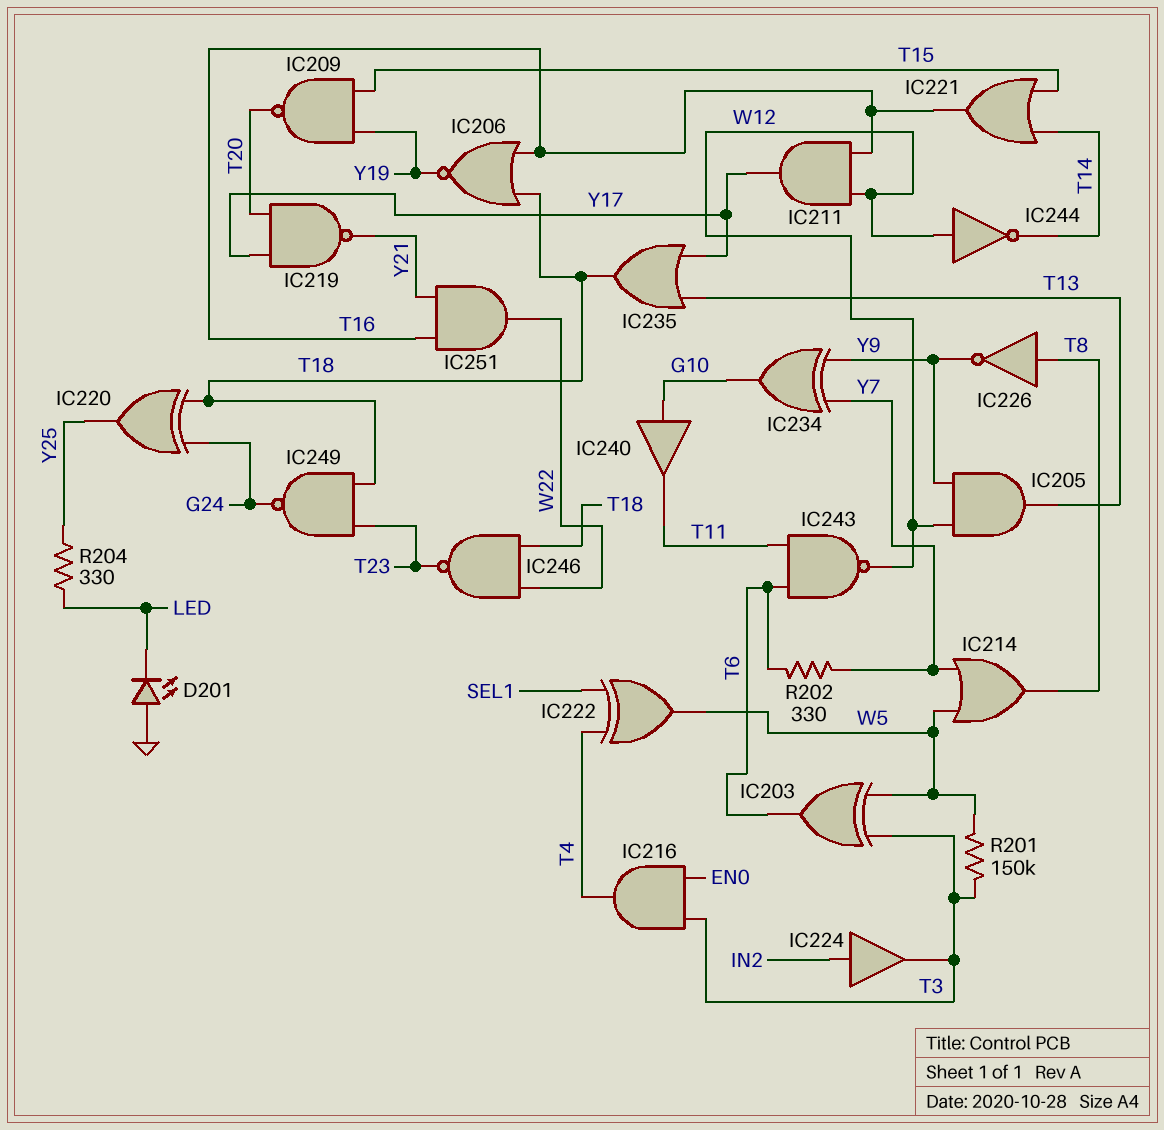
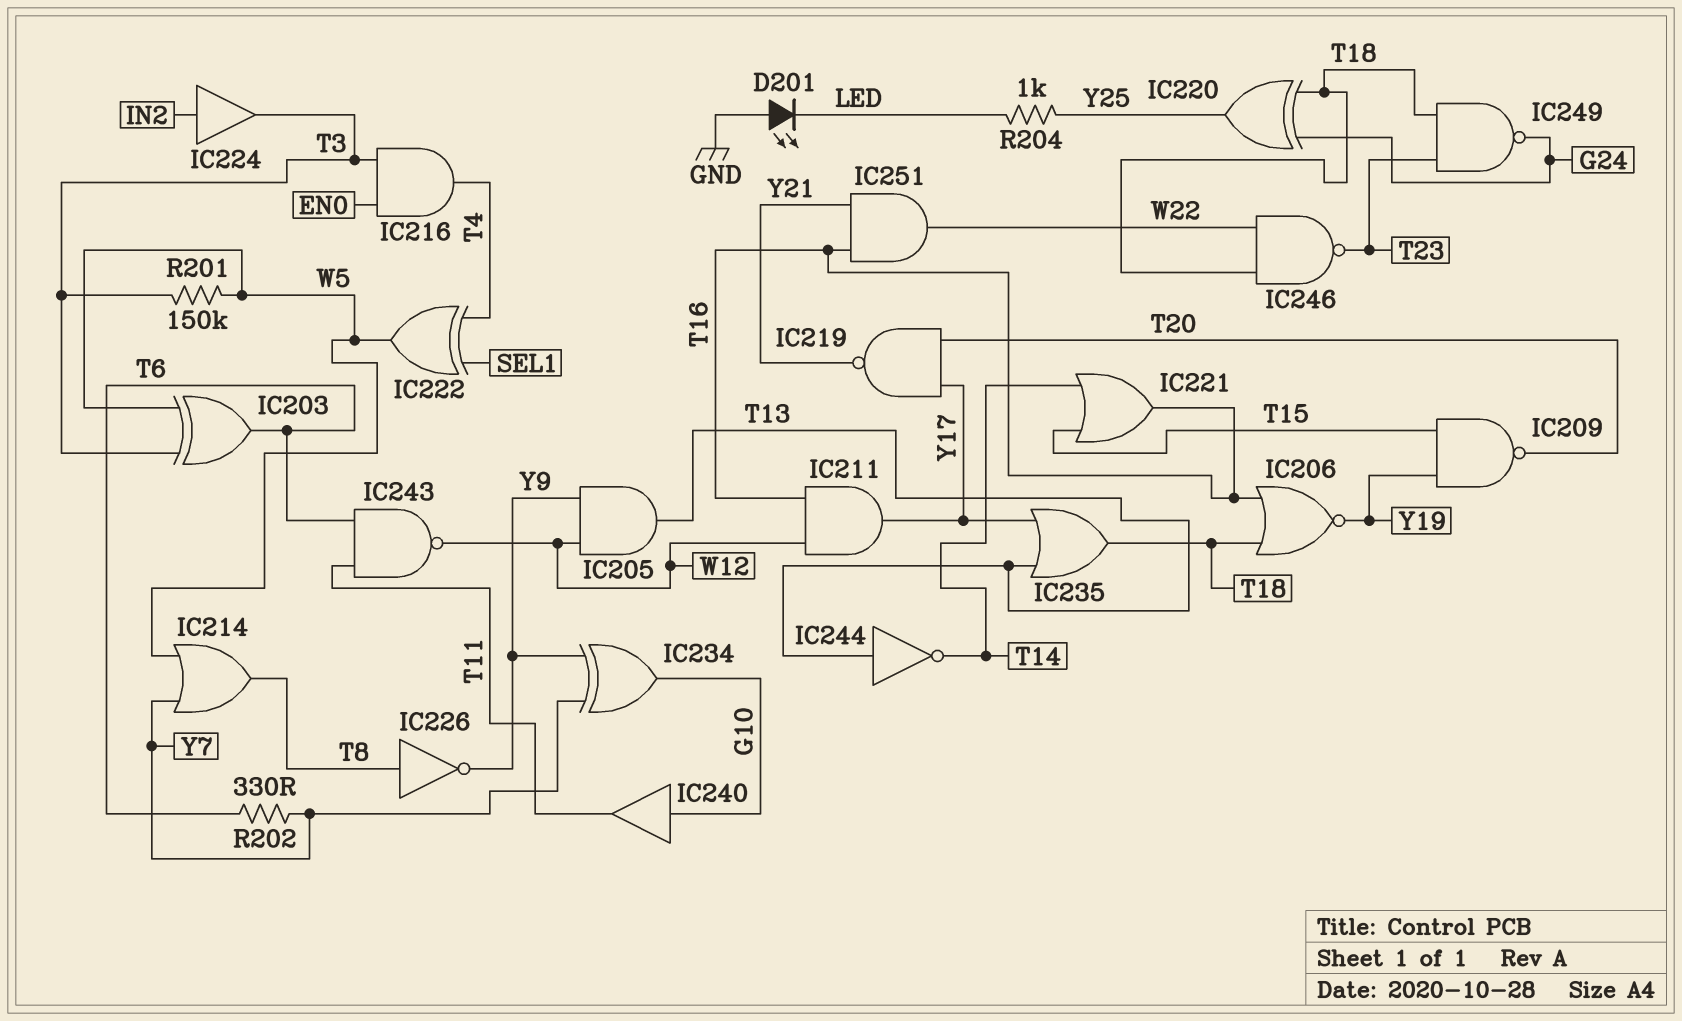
IC244: NOT (in W12, out T14) -> NOT (in T13, out T14)
R204: 330 (LED, Y25) -> 1k (LED, Y25)

